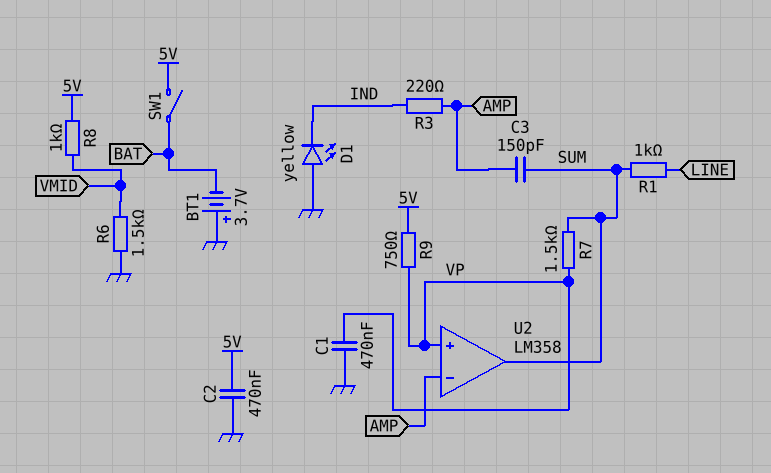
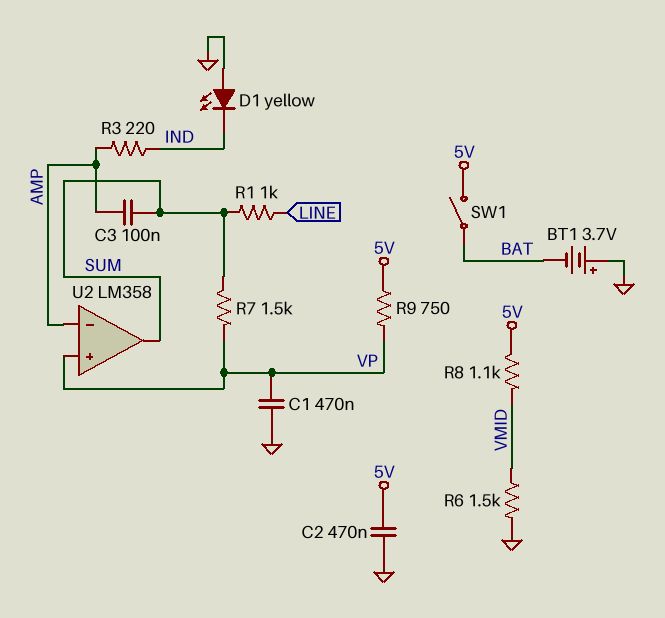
C3: 150pF (AMP, SUM) -> 100nF (AMP, SUM)
R8: 1k (5V, VMID) -> 1.1k (5V, VMID)

